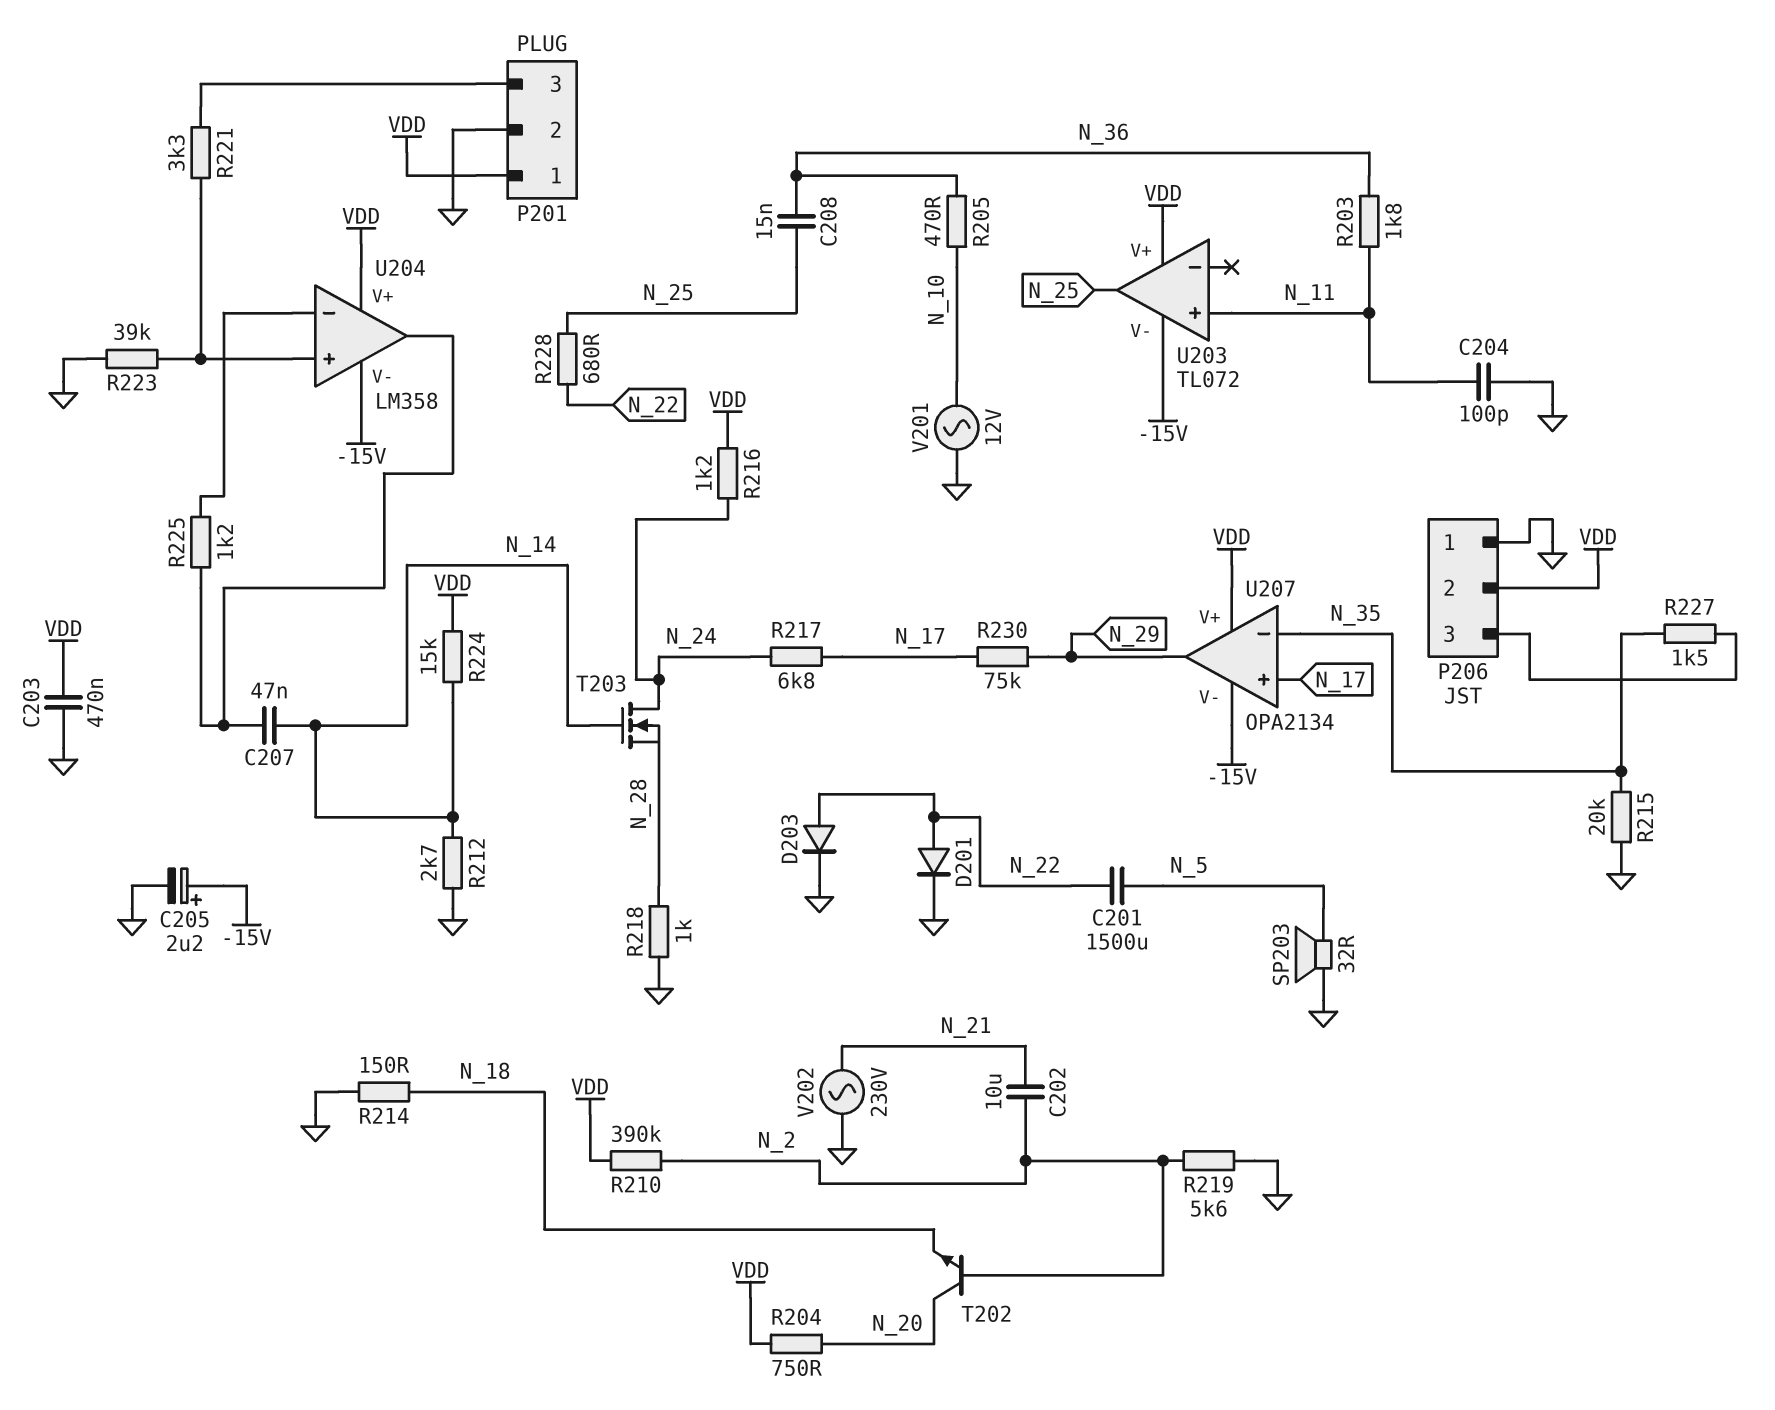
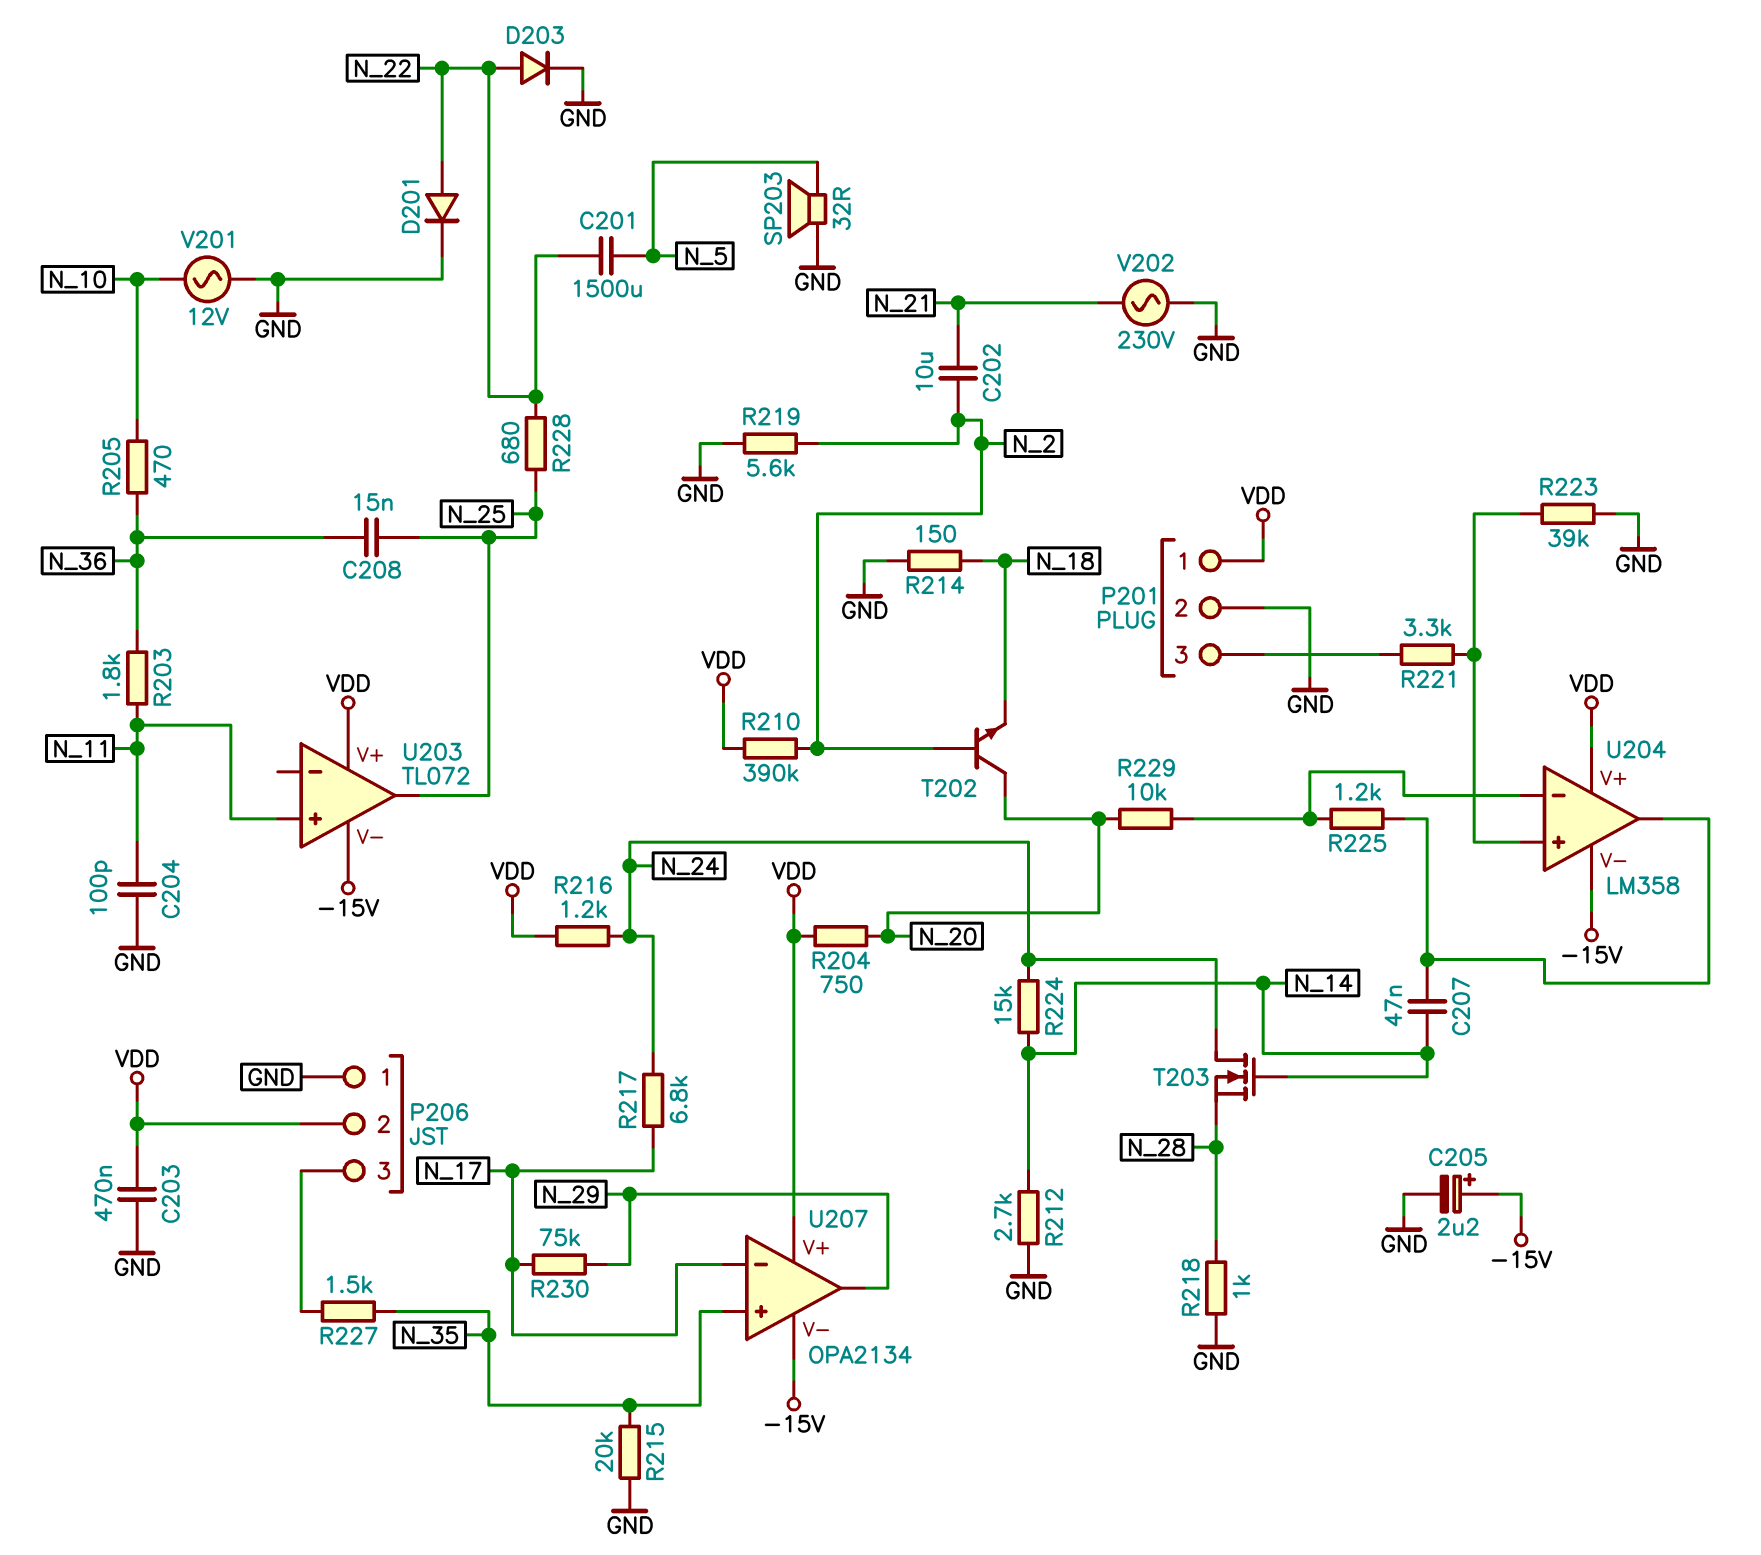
R224: 15k (N_14, VDD) -> 15k (N_14, N_24)
R229: none -> 10k (N_20, U204/in-)
U207 pin in+: N_17 -> N_35
U207 pin in-: N_35 -> N_17

